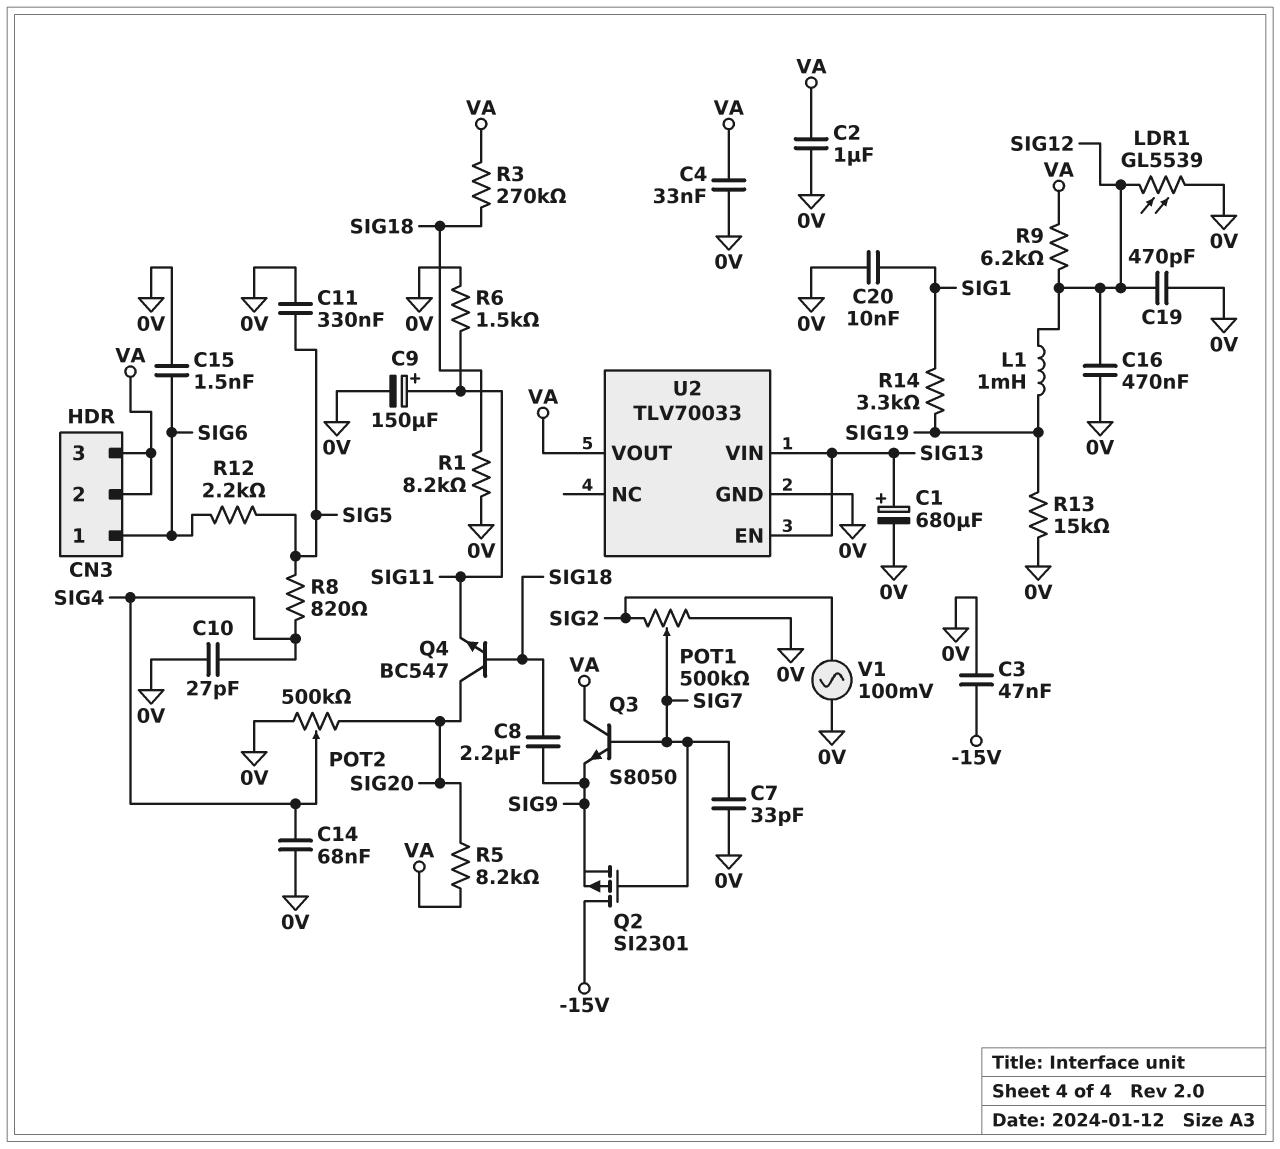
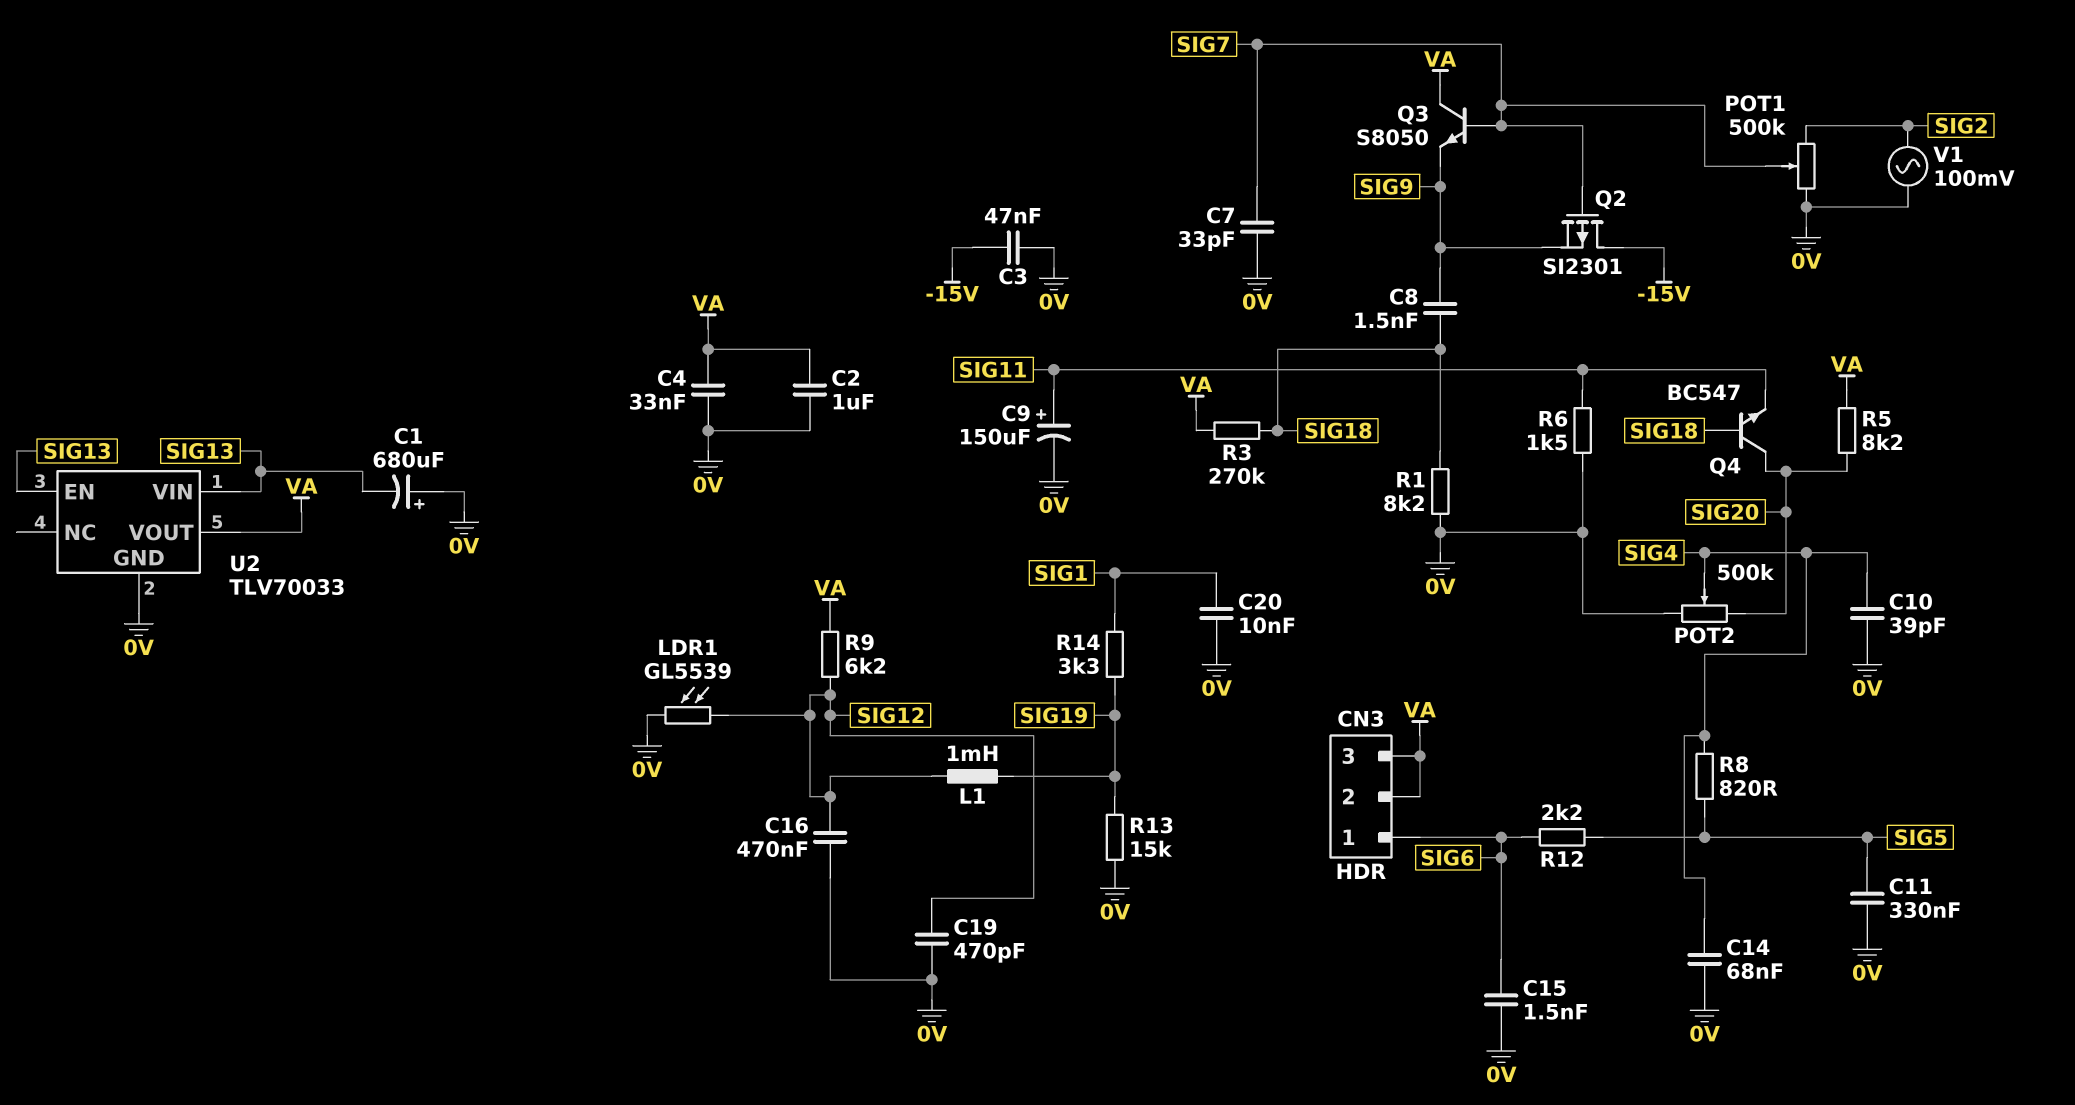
C1: 680uF (plus SIG13, minus 0V) -> 680uF (plus 0V, minus SIG13)
C8: 2.2uF (SIG9, SIG18) -> 1.5nF (SIG9, SIG18)
C10: 27pF (0V, SIG4) -> 39pF (0V, SIG4)

